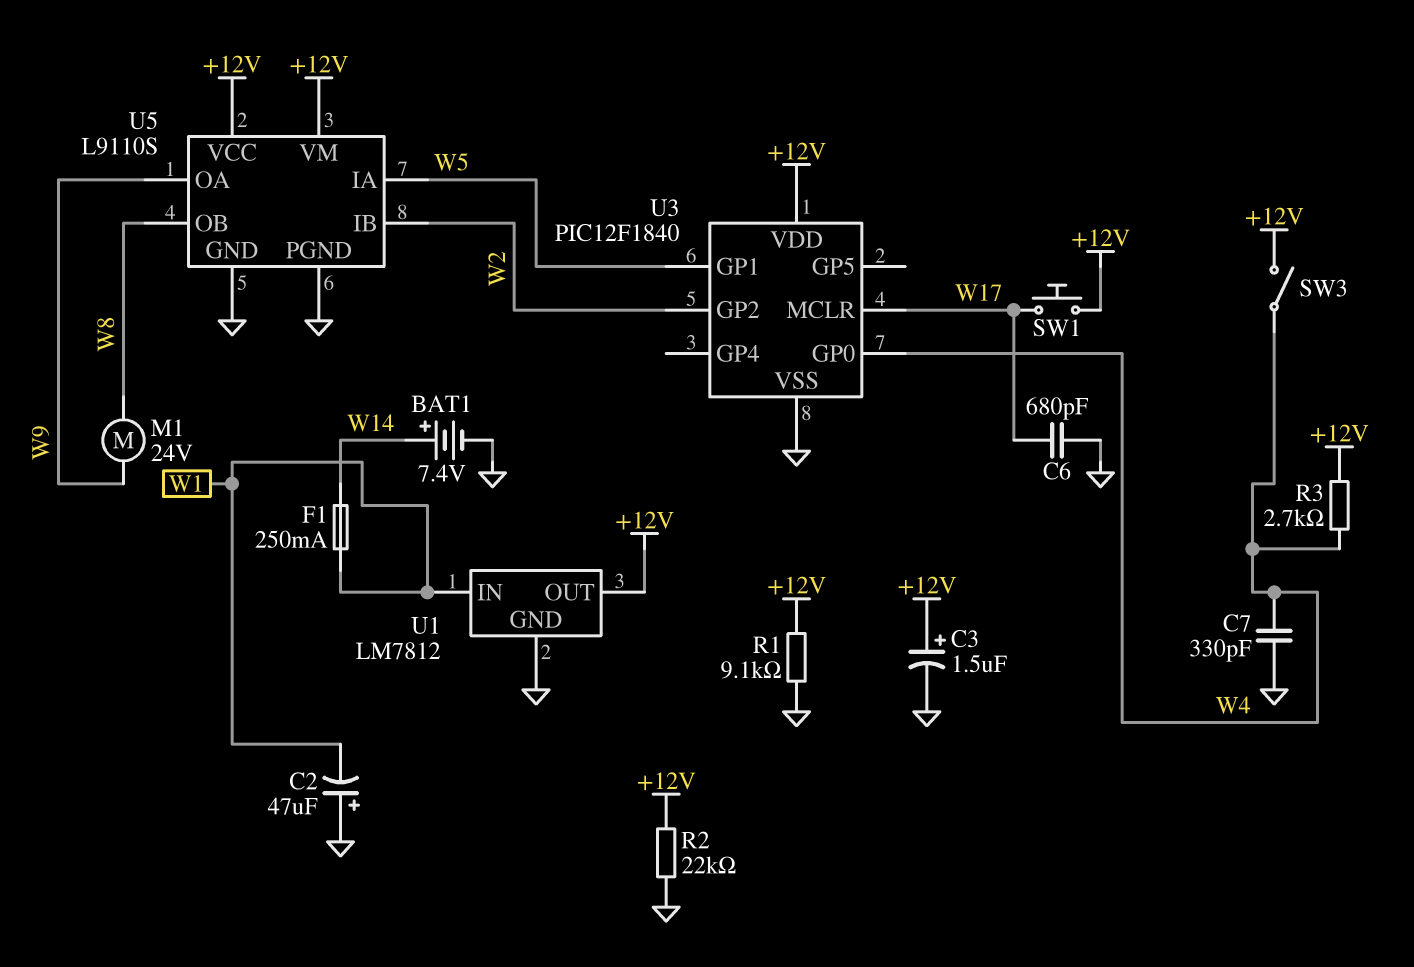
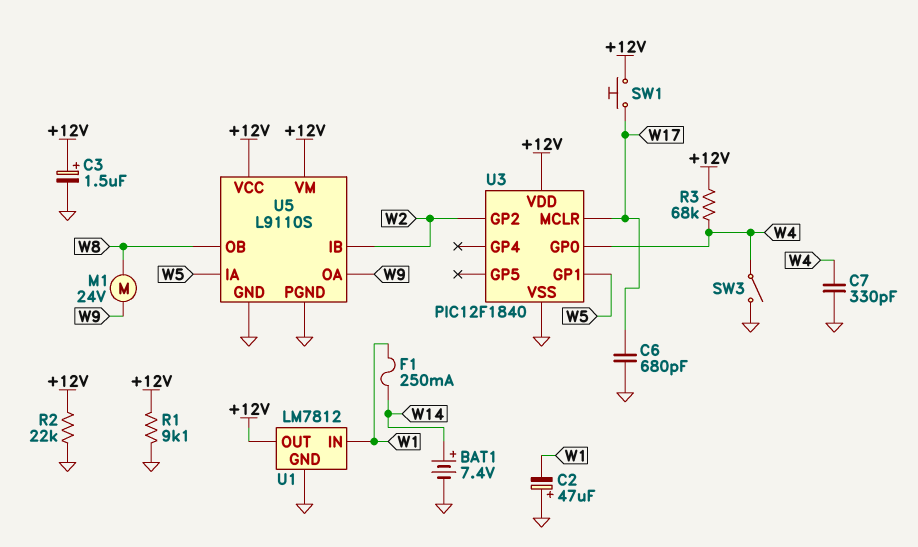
R3: 2.7k (+12V, W4) -> 68k (+12V, W4)
SW3: switch (+12V, W4) -> switch (GND, W4)

